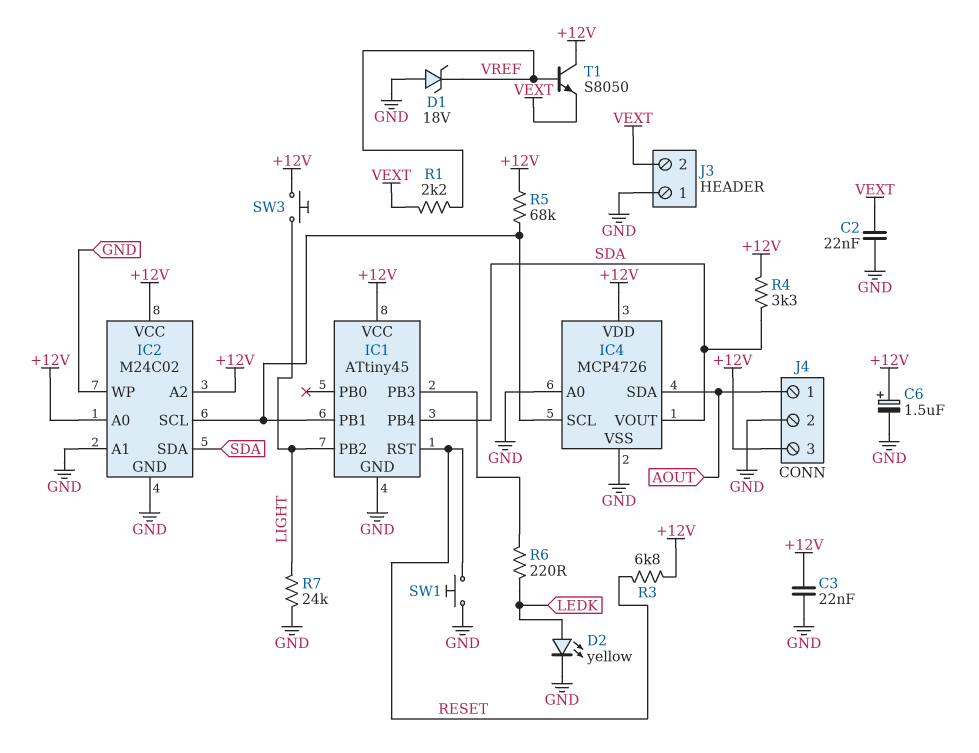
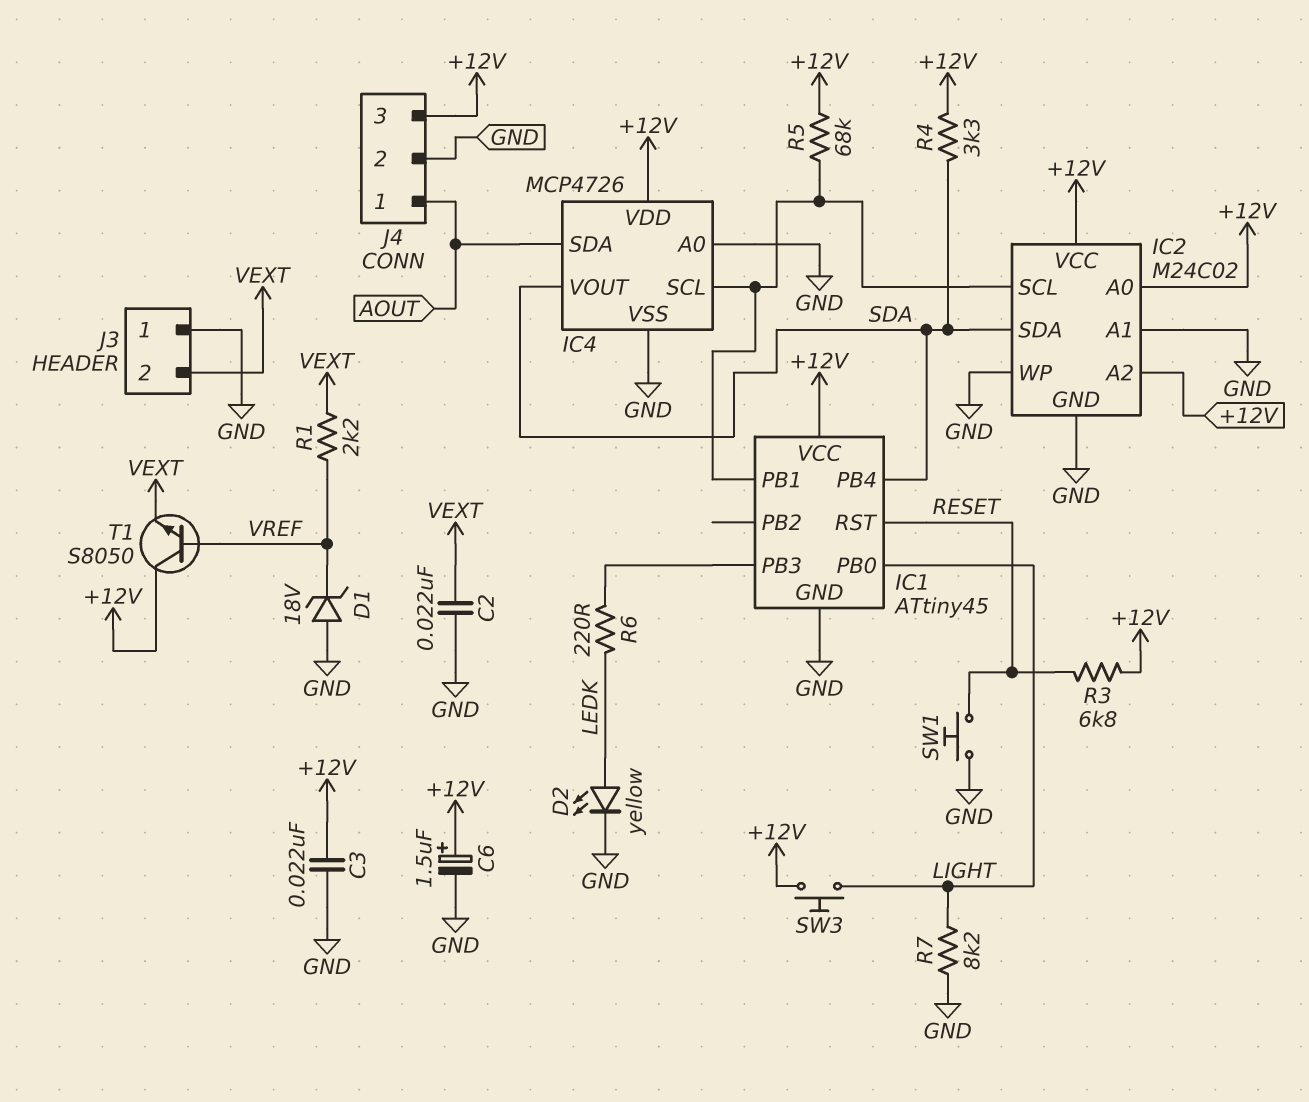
IC1 pin PB0: none -> LIGHT
IC1 pin PB2: LIGHT -> none
R7: 24k (GND, LIGHT) -> 8.2k (GND, LIGHT)

